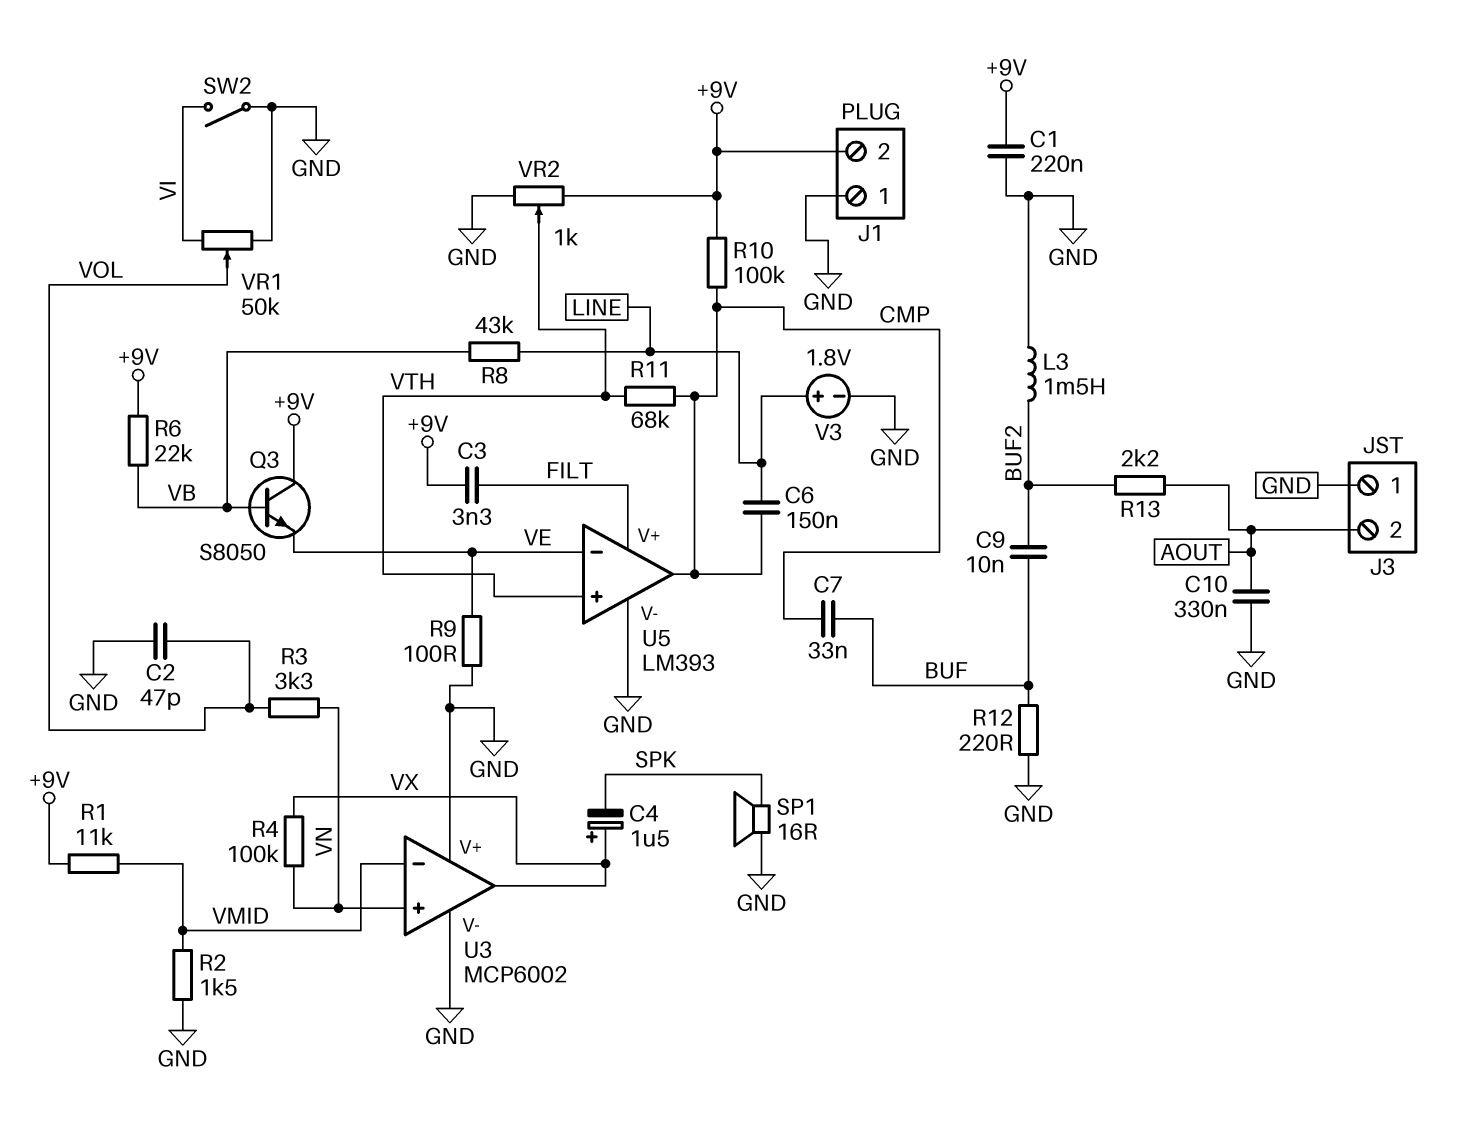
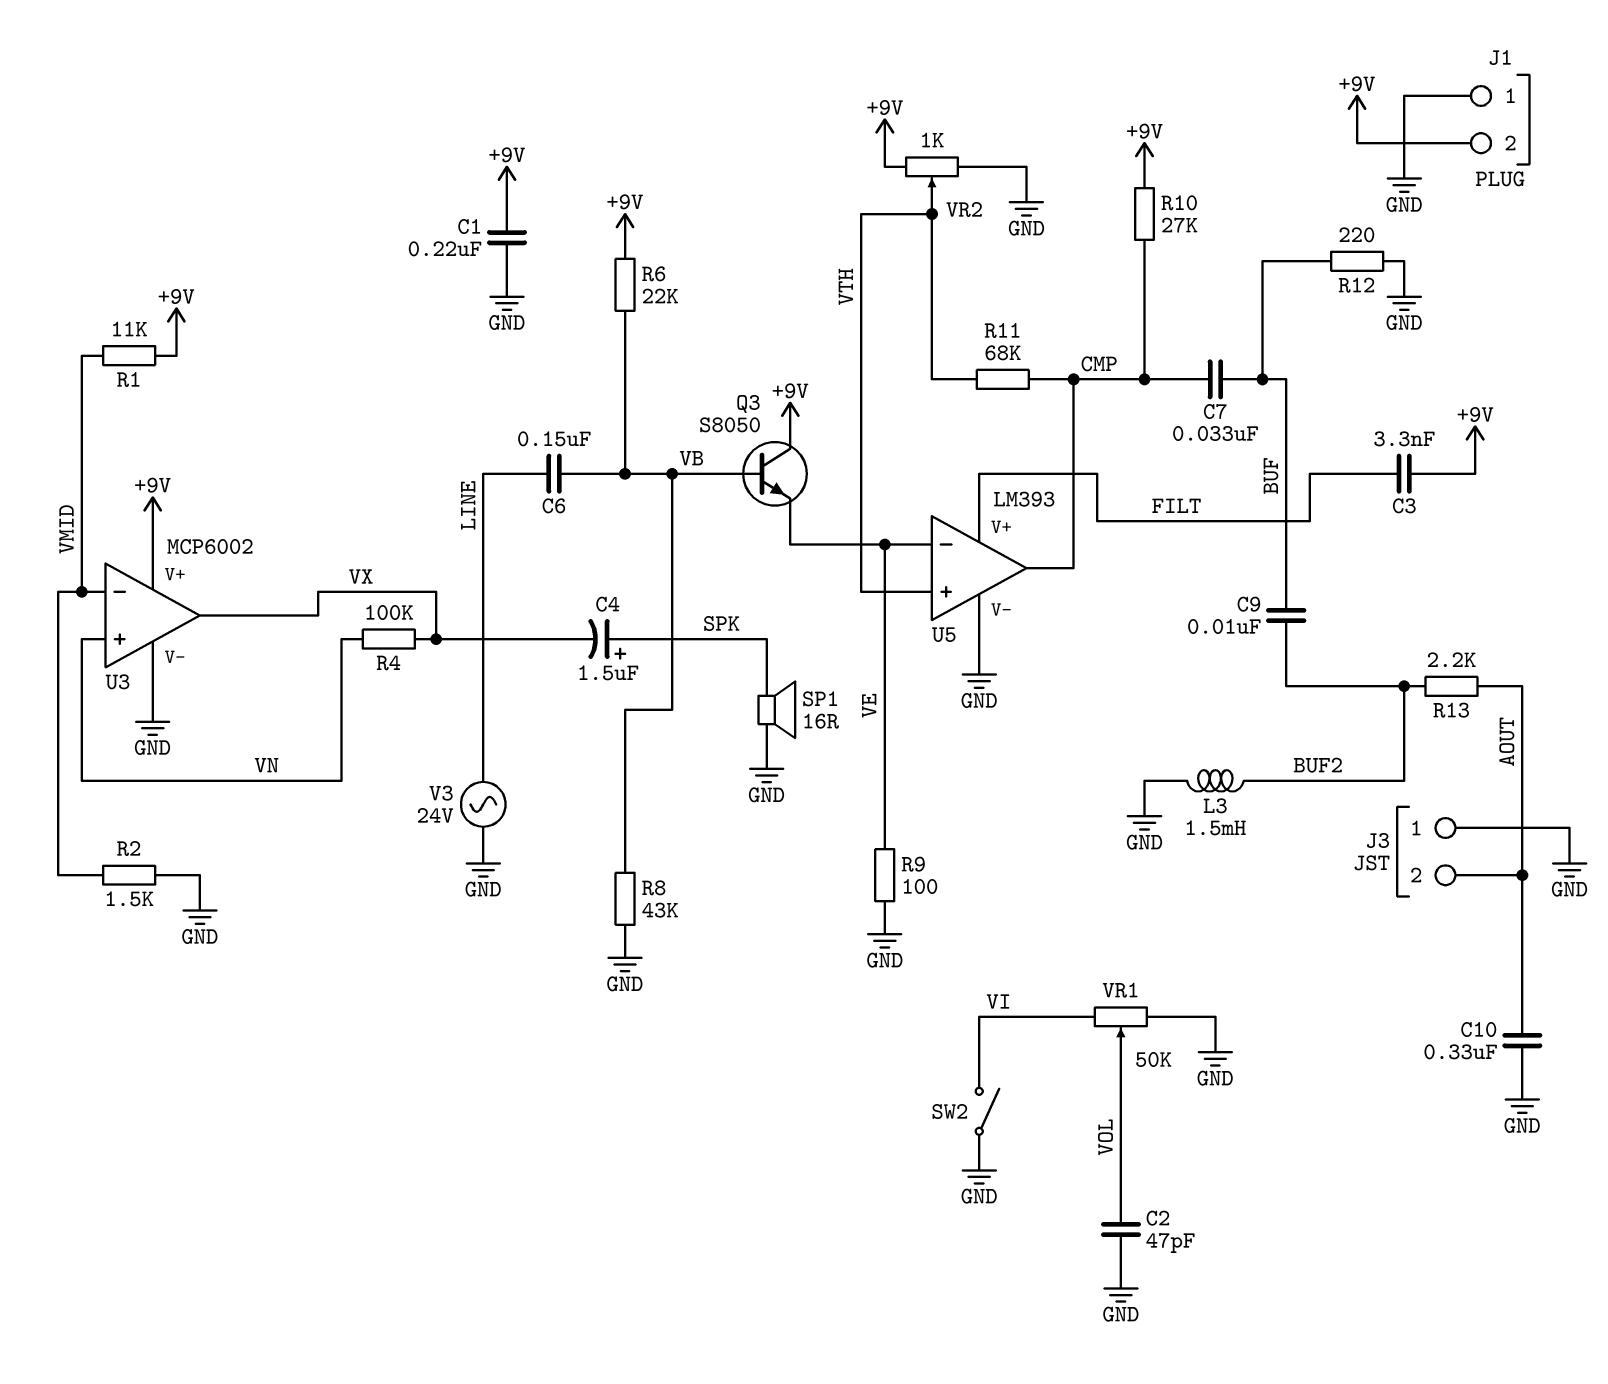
C4: 1.5uF (plus VX, minus SPK) -> 1.5uF (plus SPK, minus VX)
C6: 150nF (CMP, LINE) -> 150nF (LINE, VB)
R3: 3.3k (VN, VOL) -> none
R8: 43k (LINE, VB) -> 43k (GND, VB)
R10: 100k (+9V, CMP) -> 27k (+9V, CMP)
U3 pin V+: GND -> +9V
V3: 1.8V (plus LINE, minus GND) -> AC 24V (GND, LINE)

